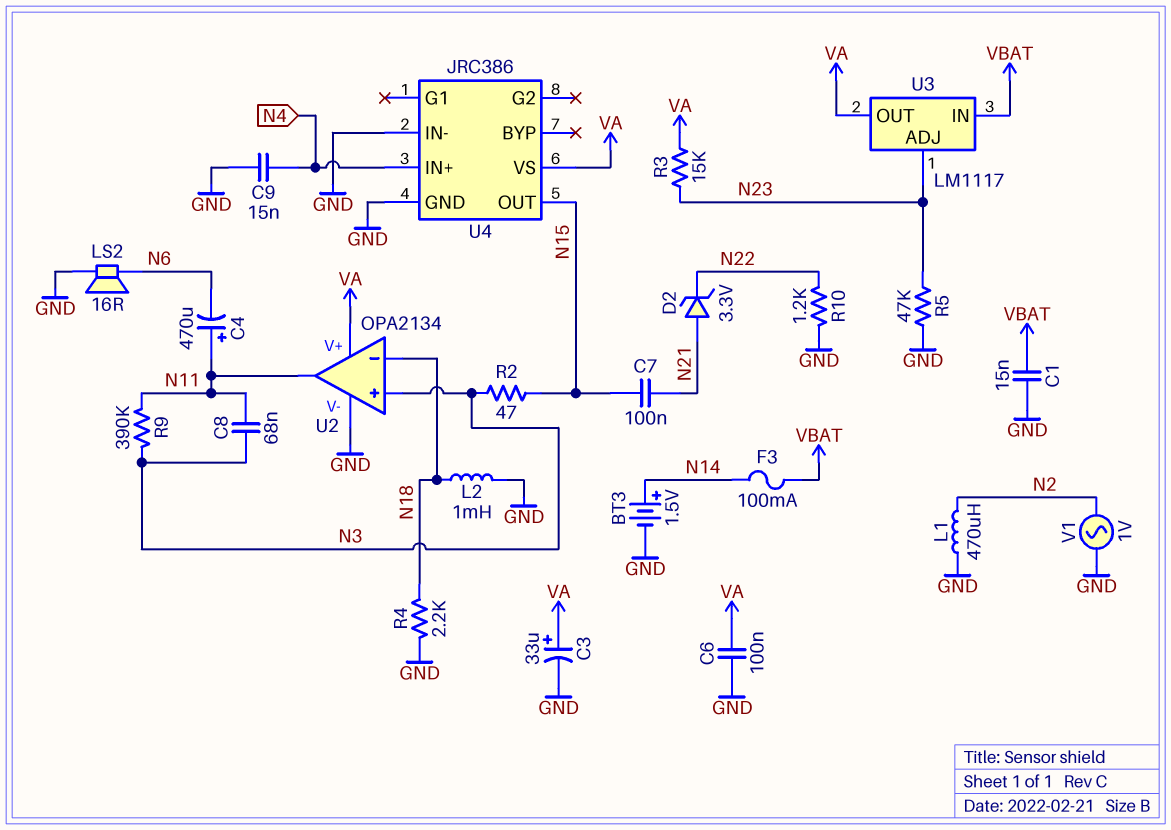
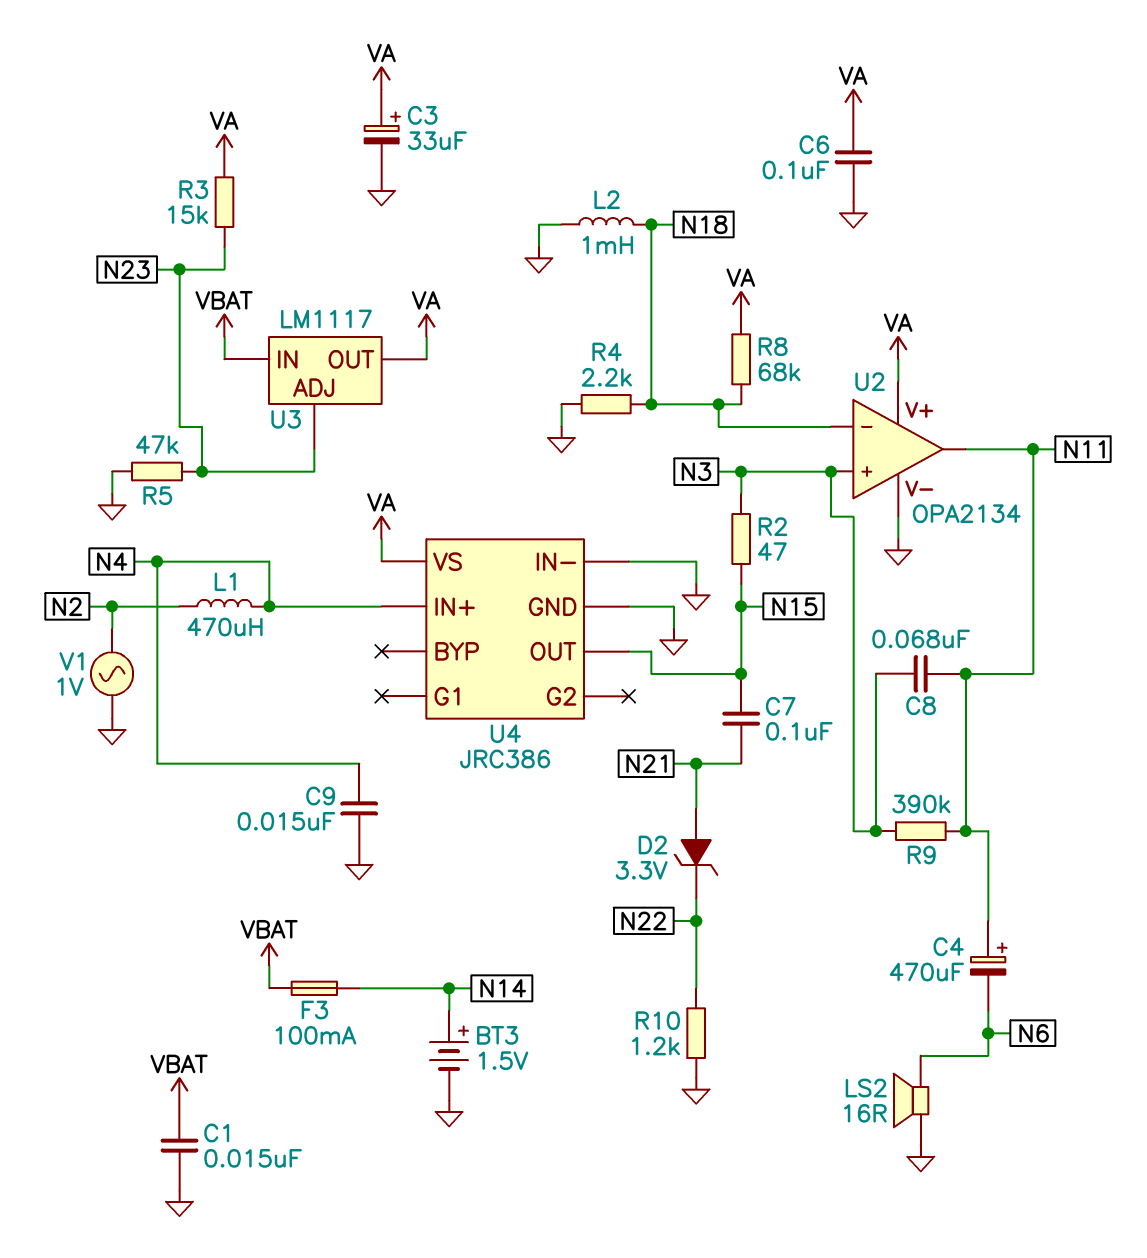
L1: 470uH (GND, N2) -> 470uH (N2, N4)
R8: none -> 68k (N18, VA)

